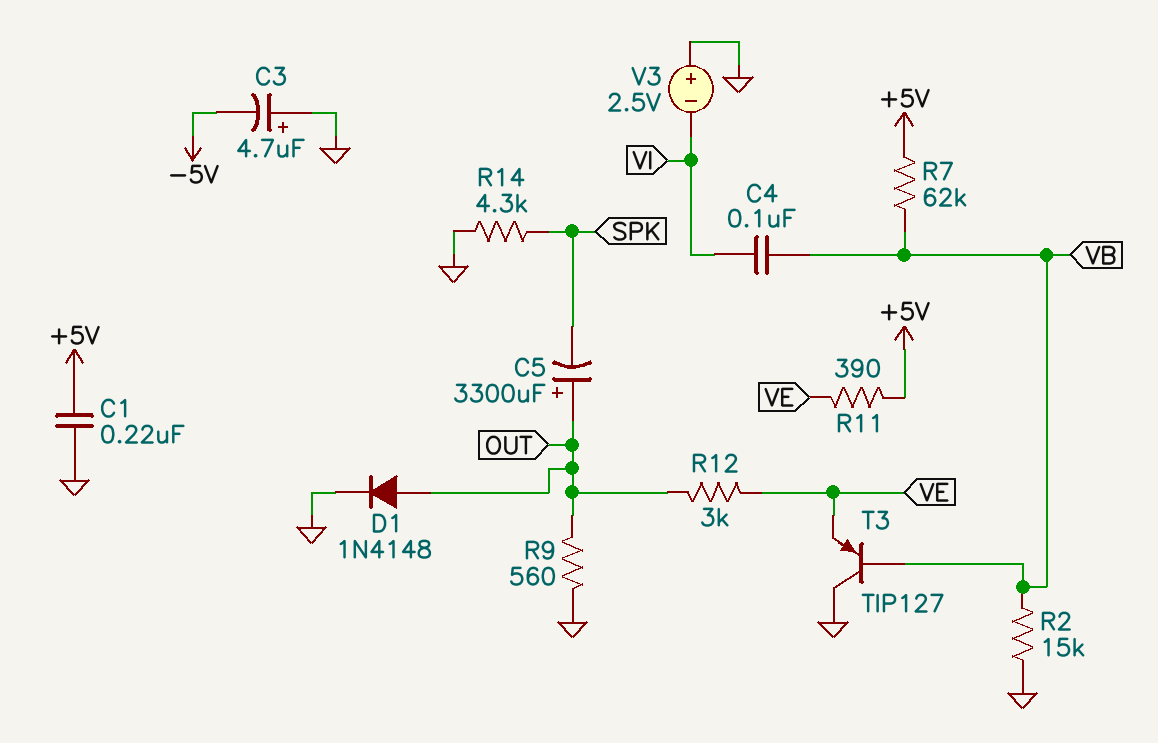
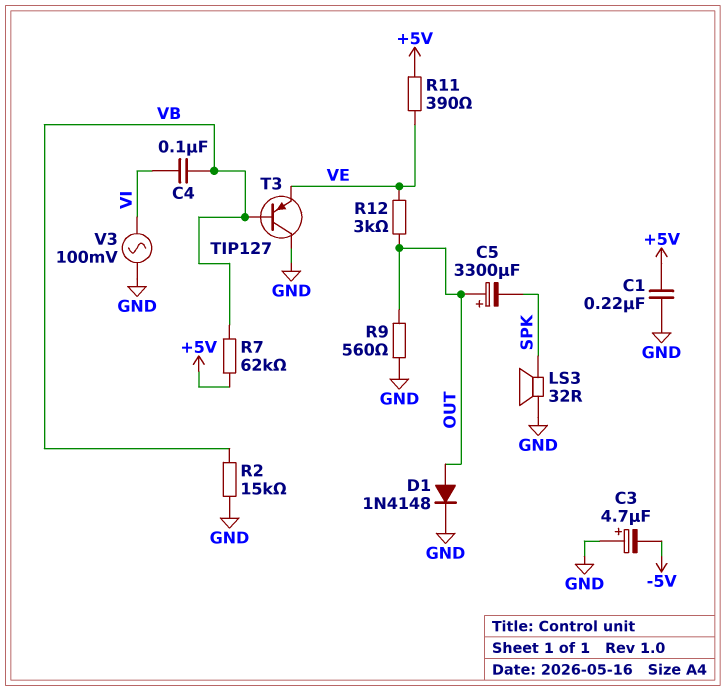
LS3: none -> speaker 32R (GND, SPK)
R14: 4.3k (GND, SPK) -> none
V3: 2.5V (plus GND, minus VI) -> AC 100mV (GND, VI)

